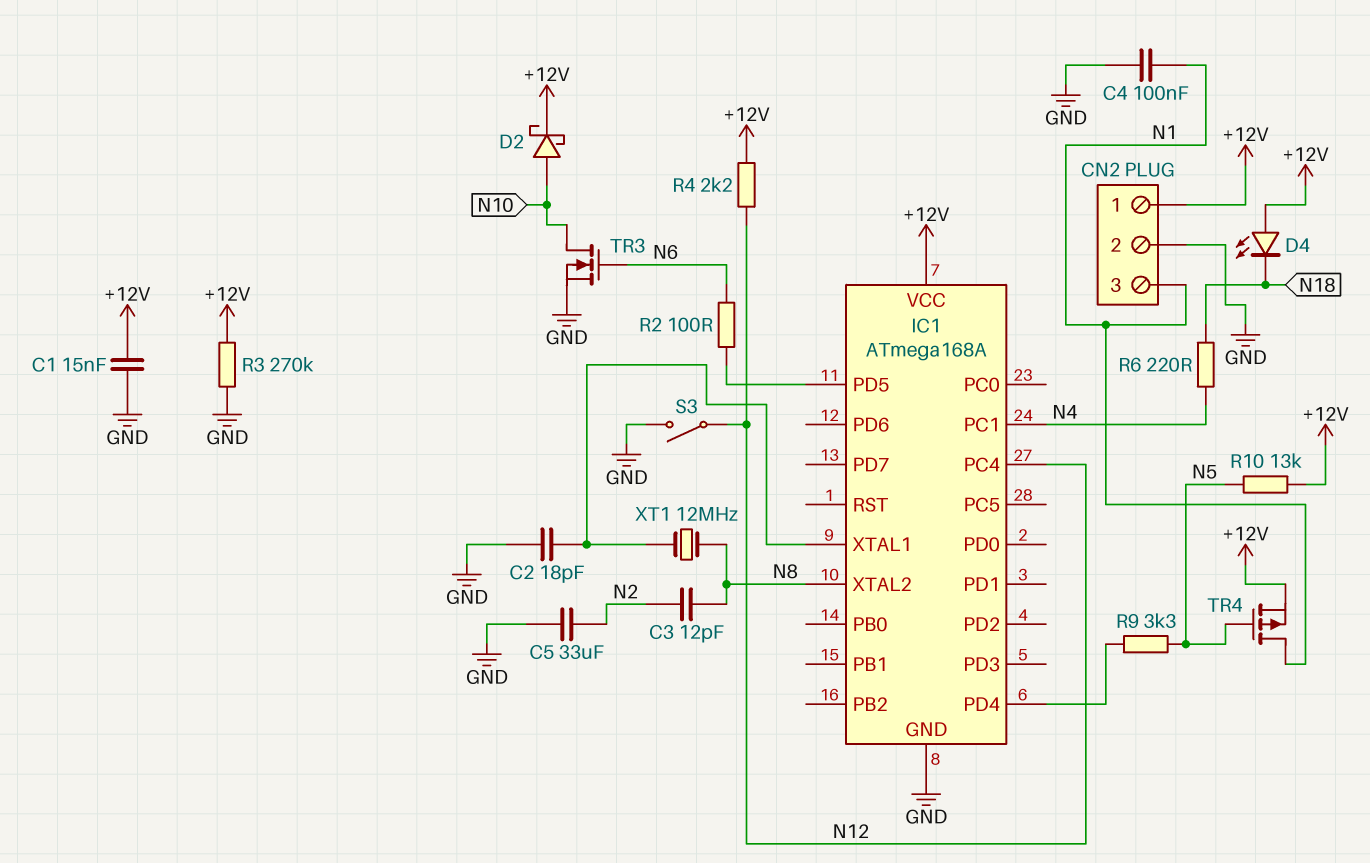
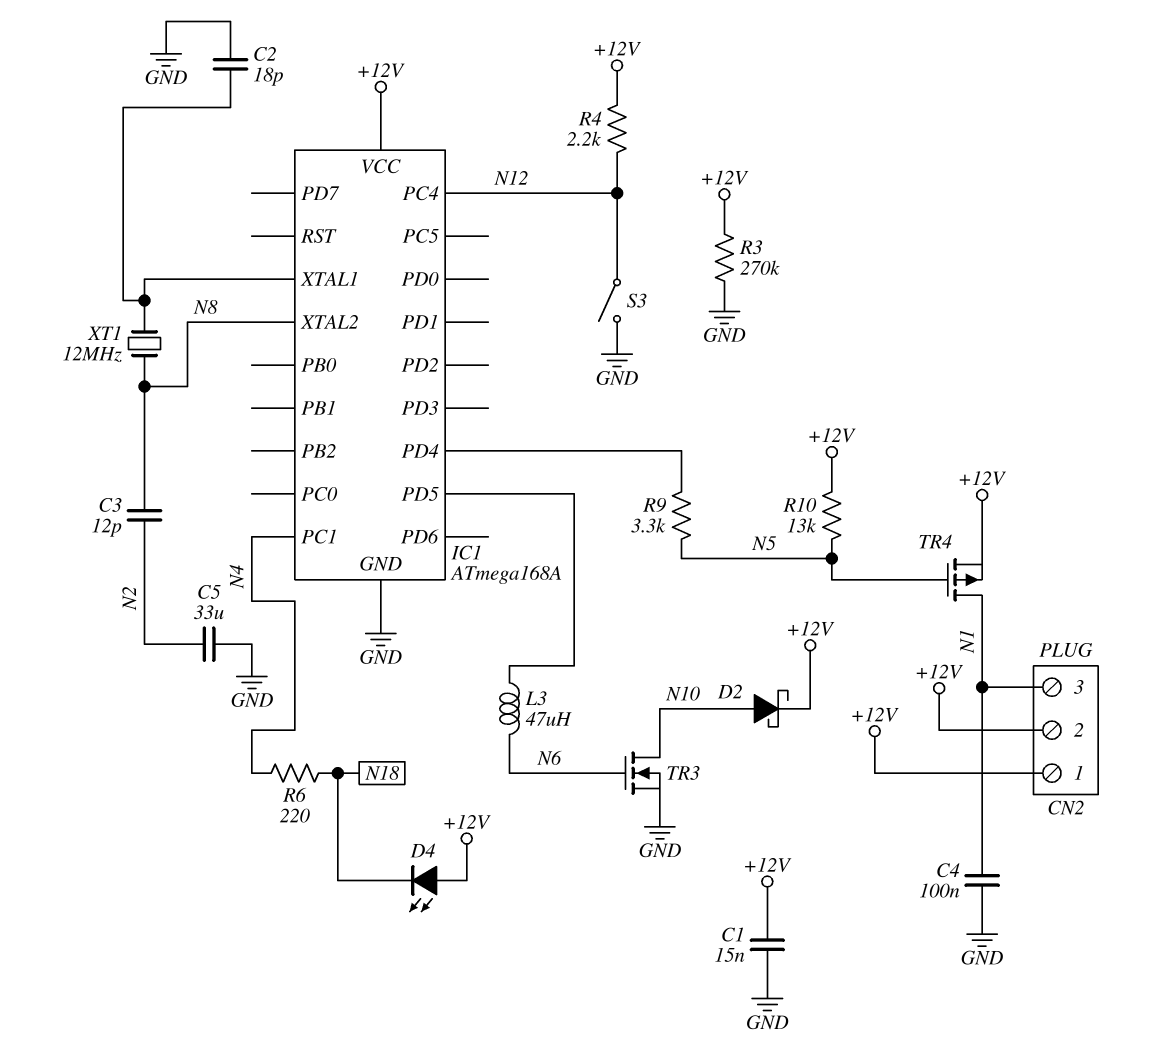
CN2 pin 2: GND -> +12V
L3: none -> 47uH (IC1/PD5, N6)
R2: 100 (IC1/PD5, N6) -> none

